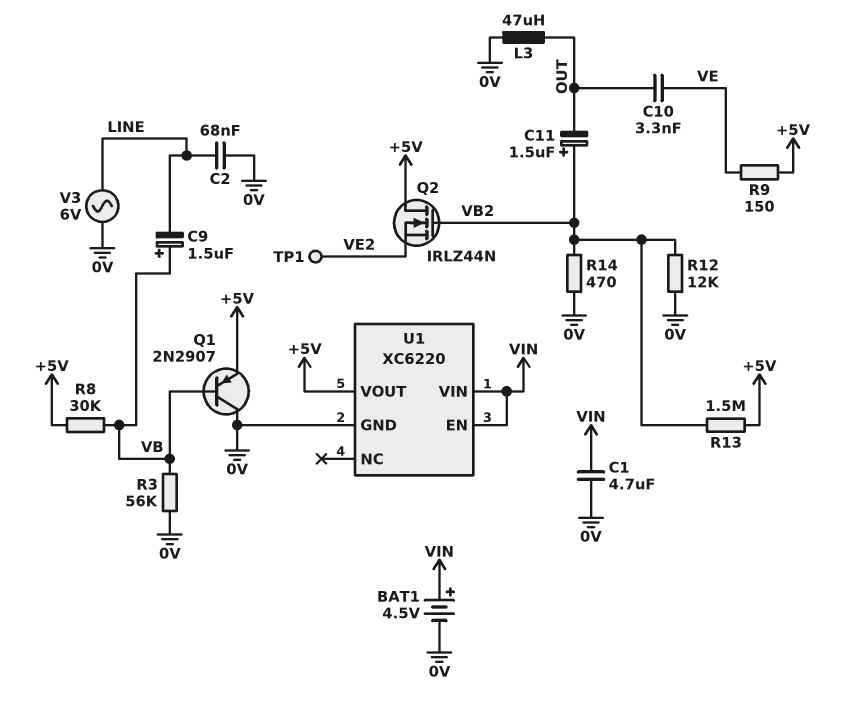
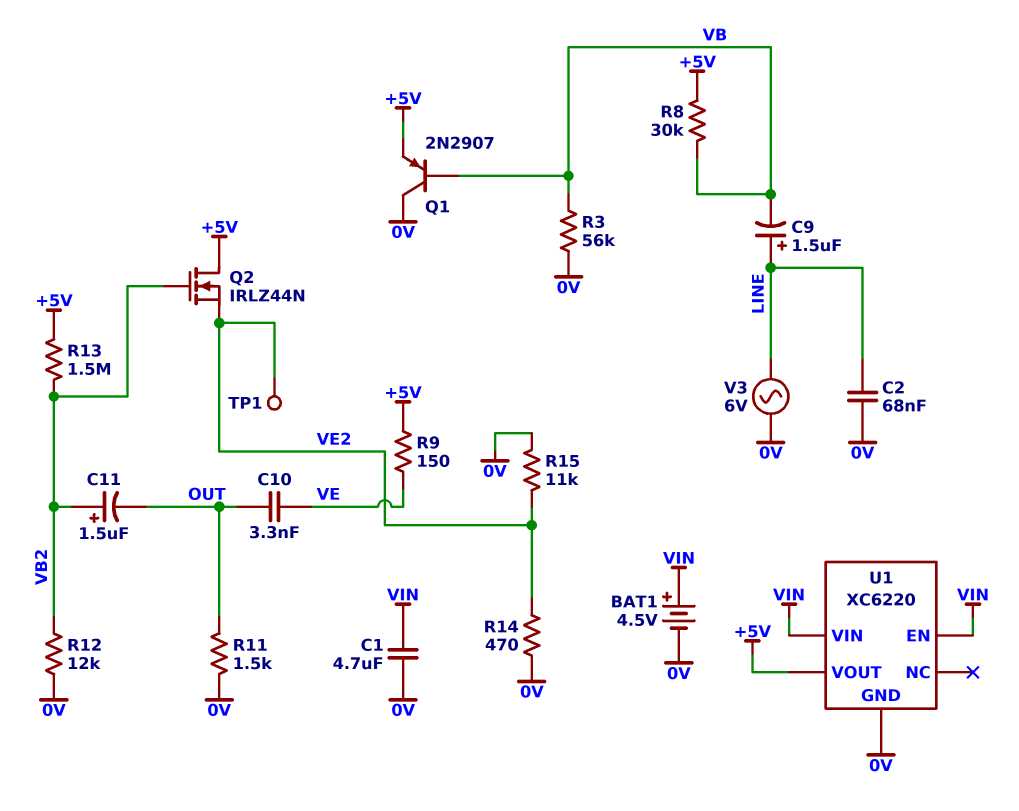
C9: 1.5uF (plus VB, minus LINE) -> 1.5uF (plus LINE, minus VB)
L3: 47uH (0V, OUT) -> none
R11: none -> 1.5k (0V, OUT)
R14: 470 (0V, VB2) -> 470 (0V, VE2)
R15: none -> 11k (0V, VE2)

